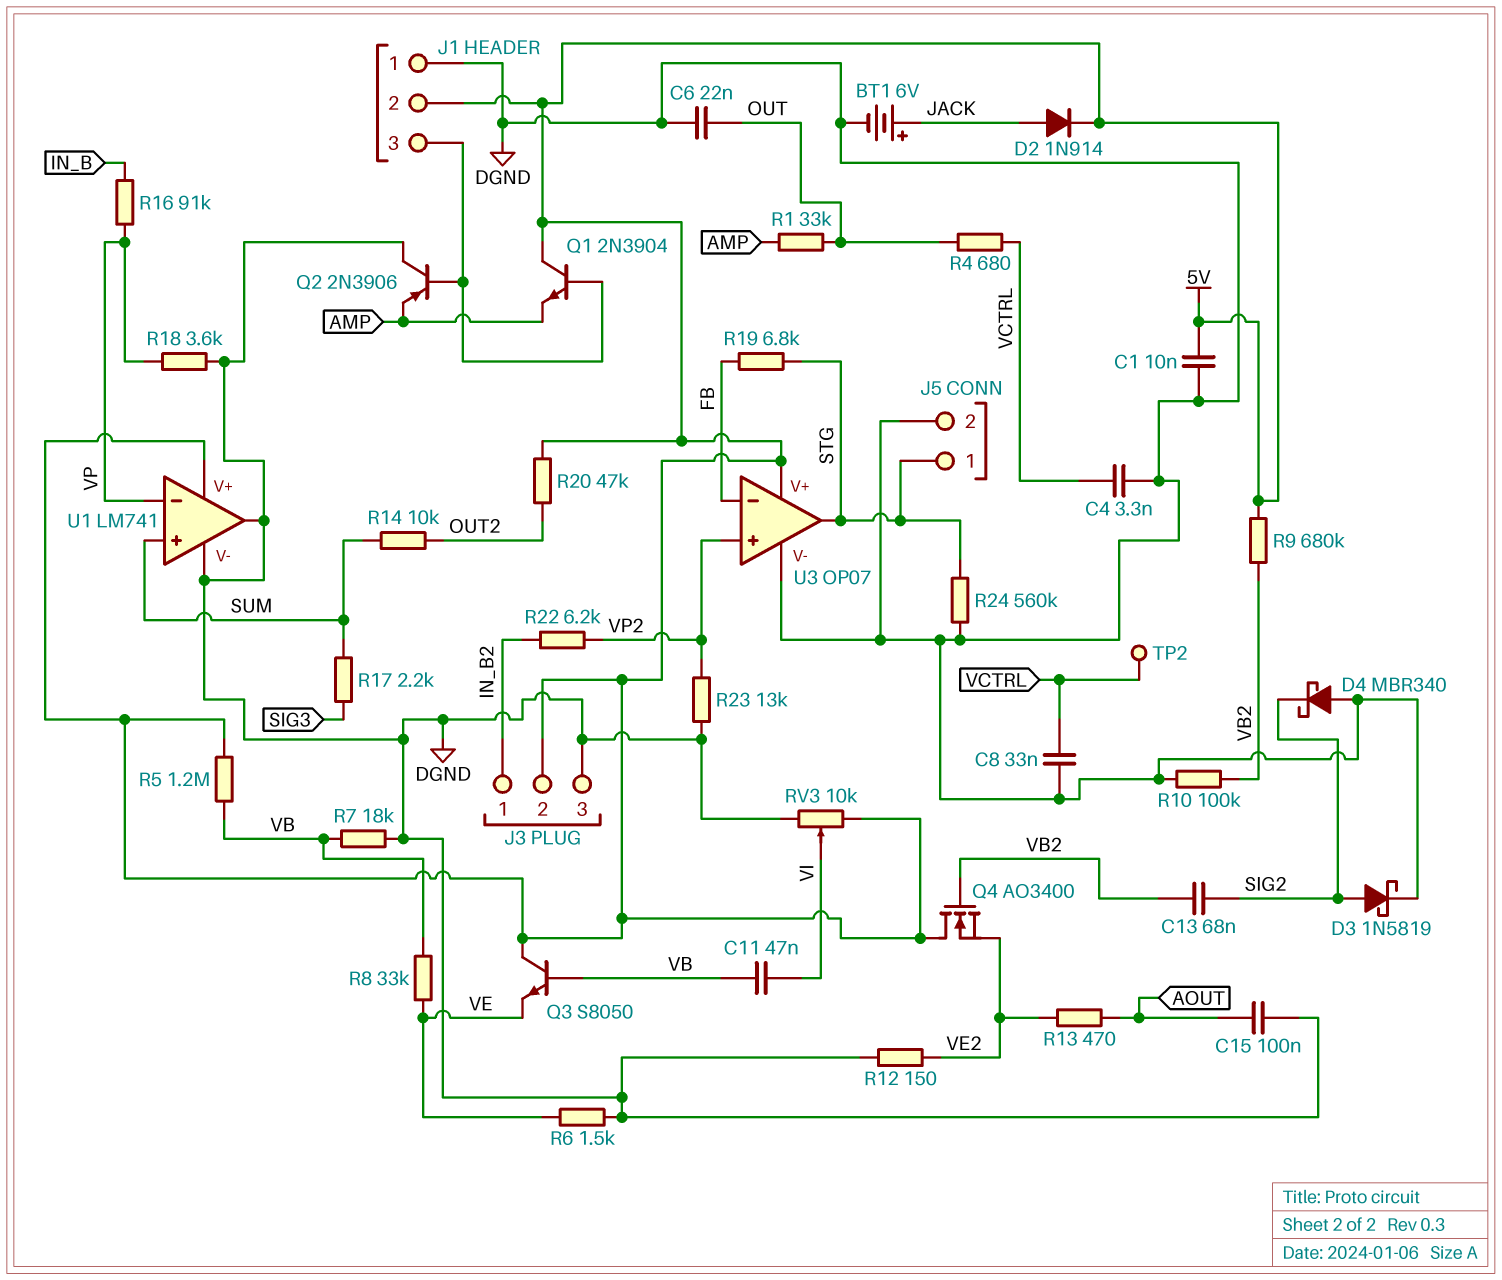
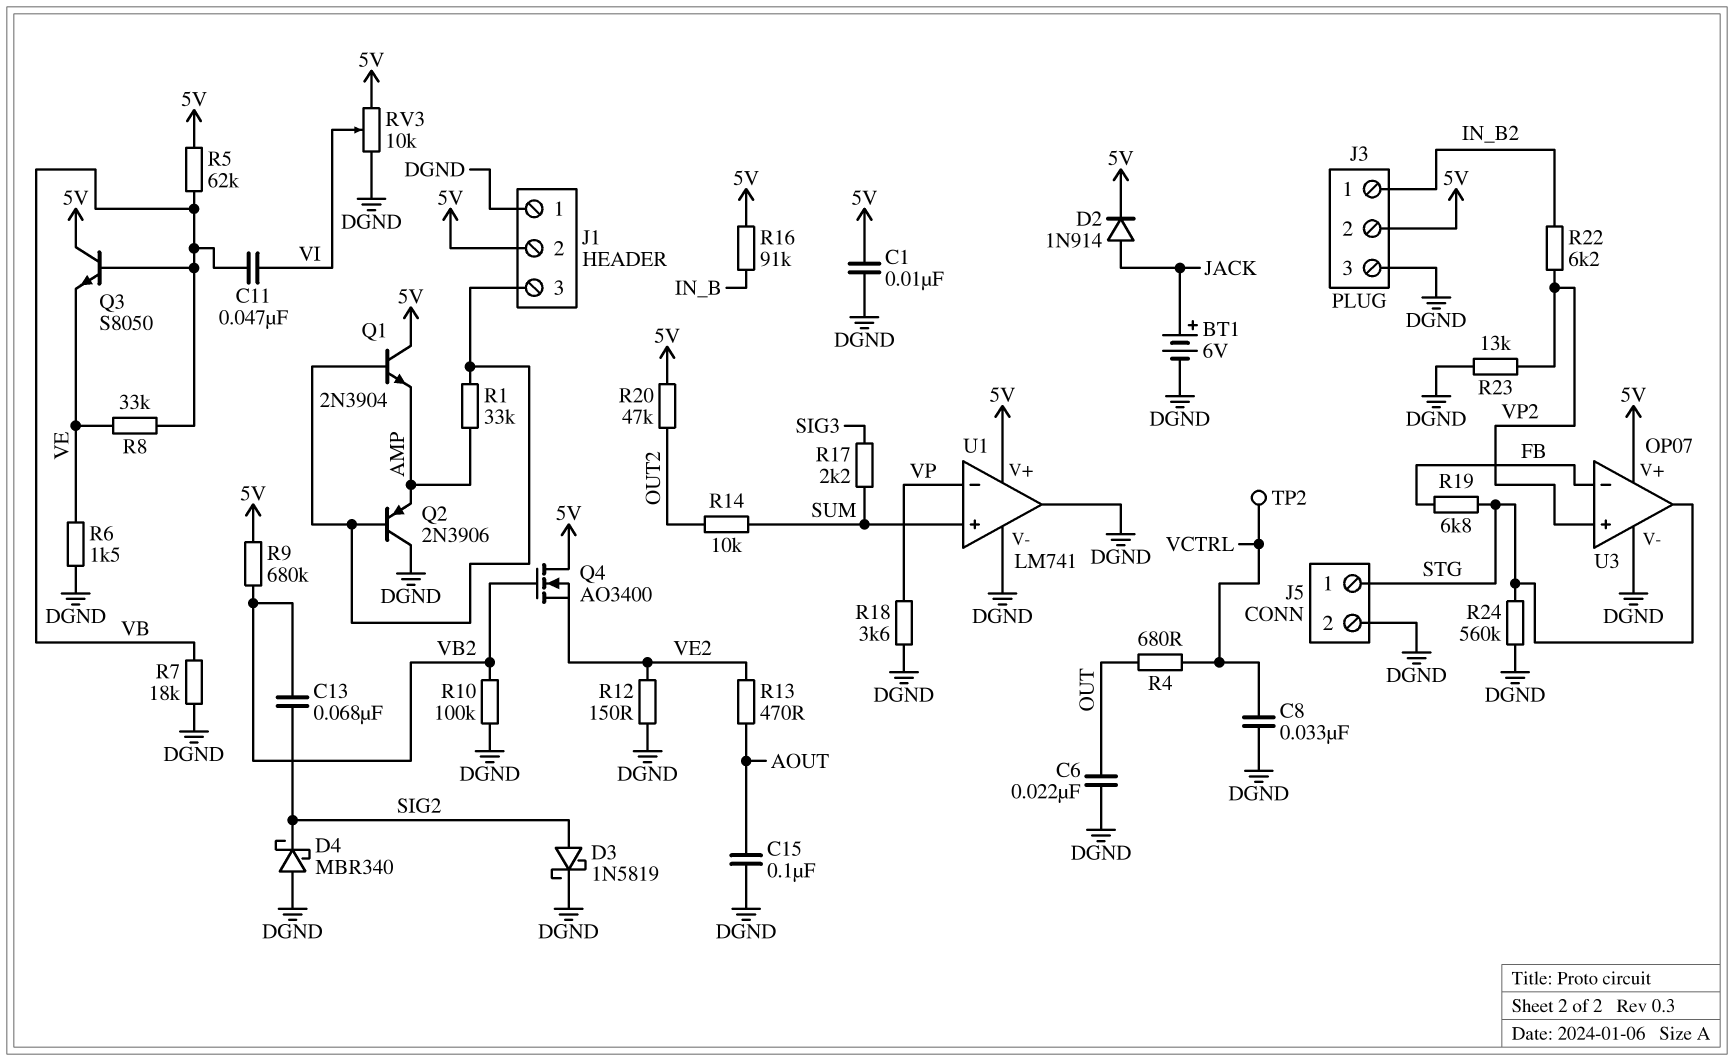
C4: 3.3nF (DGND, VCTRL) -> none
R1: 33k (AMP, OUT) -> 33k (AMP, J1/3)
R5: 1.2M (5V, VB) -> 62k (5V, VB)
R16: 91k (IN_B, VP) -> 91k (5V, IN_B)

